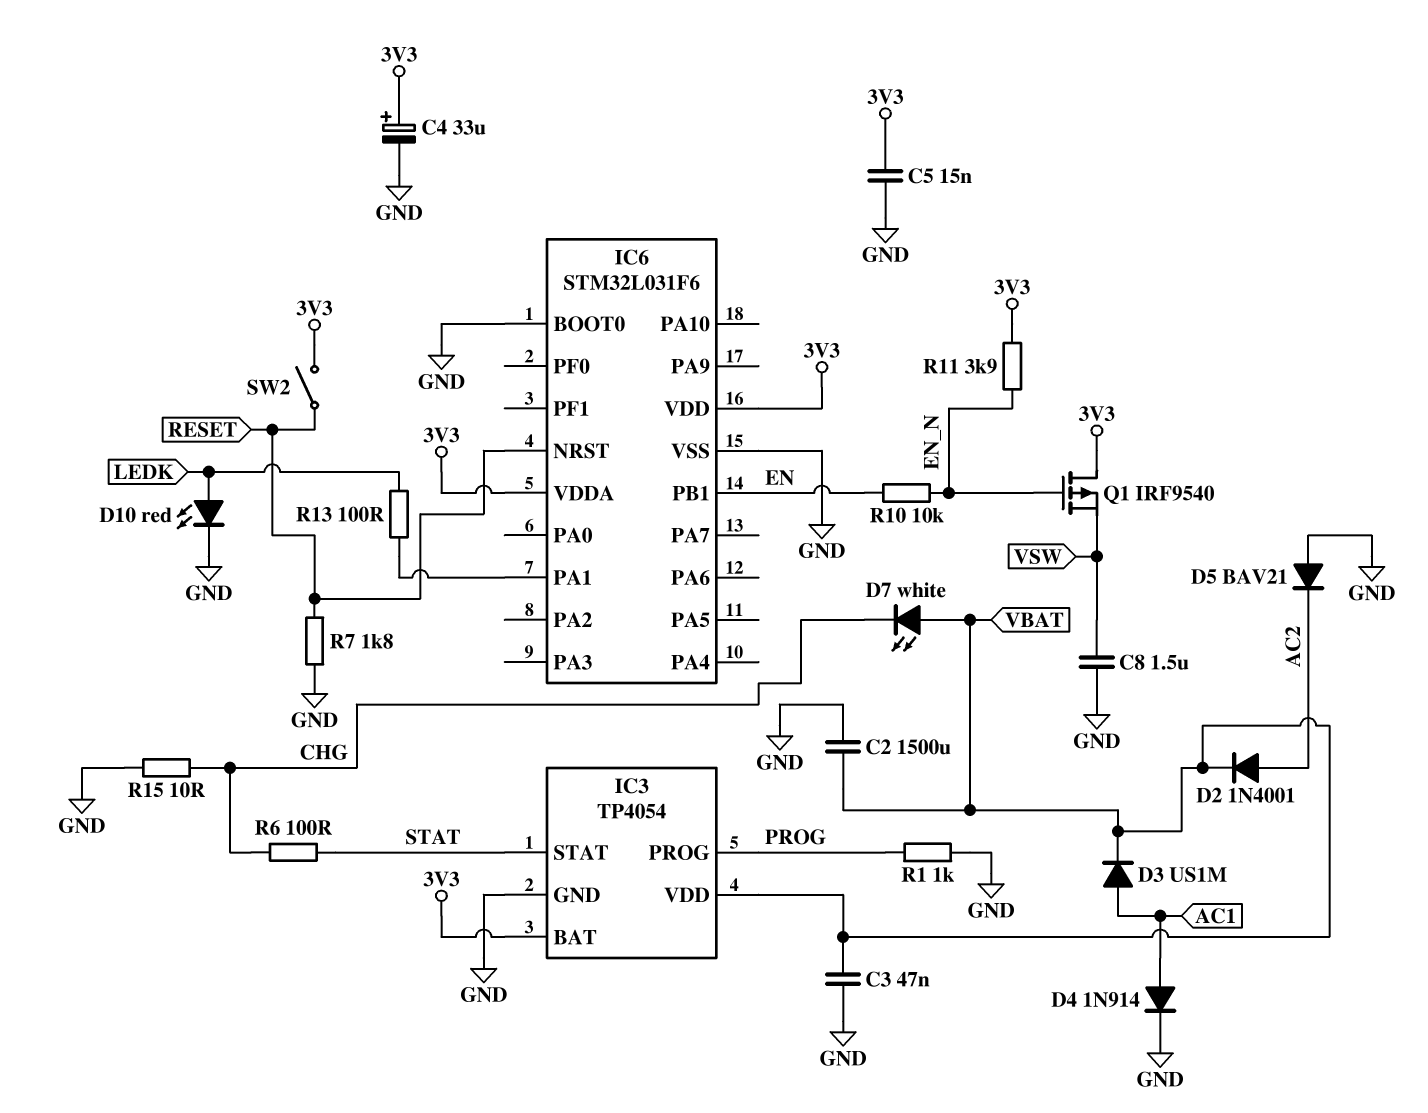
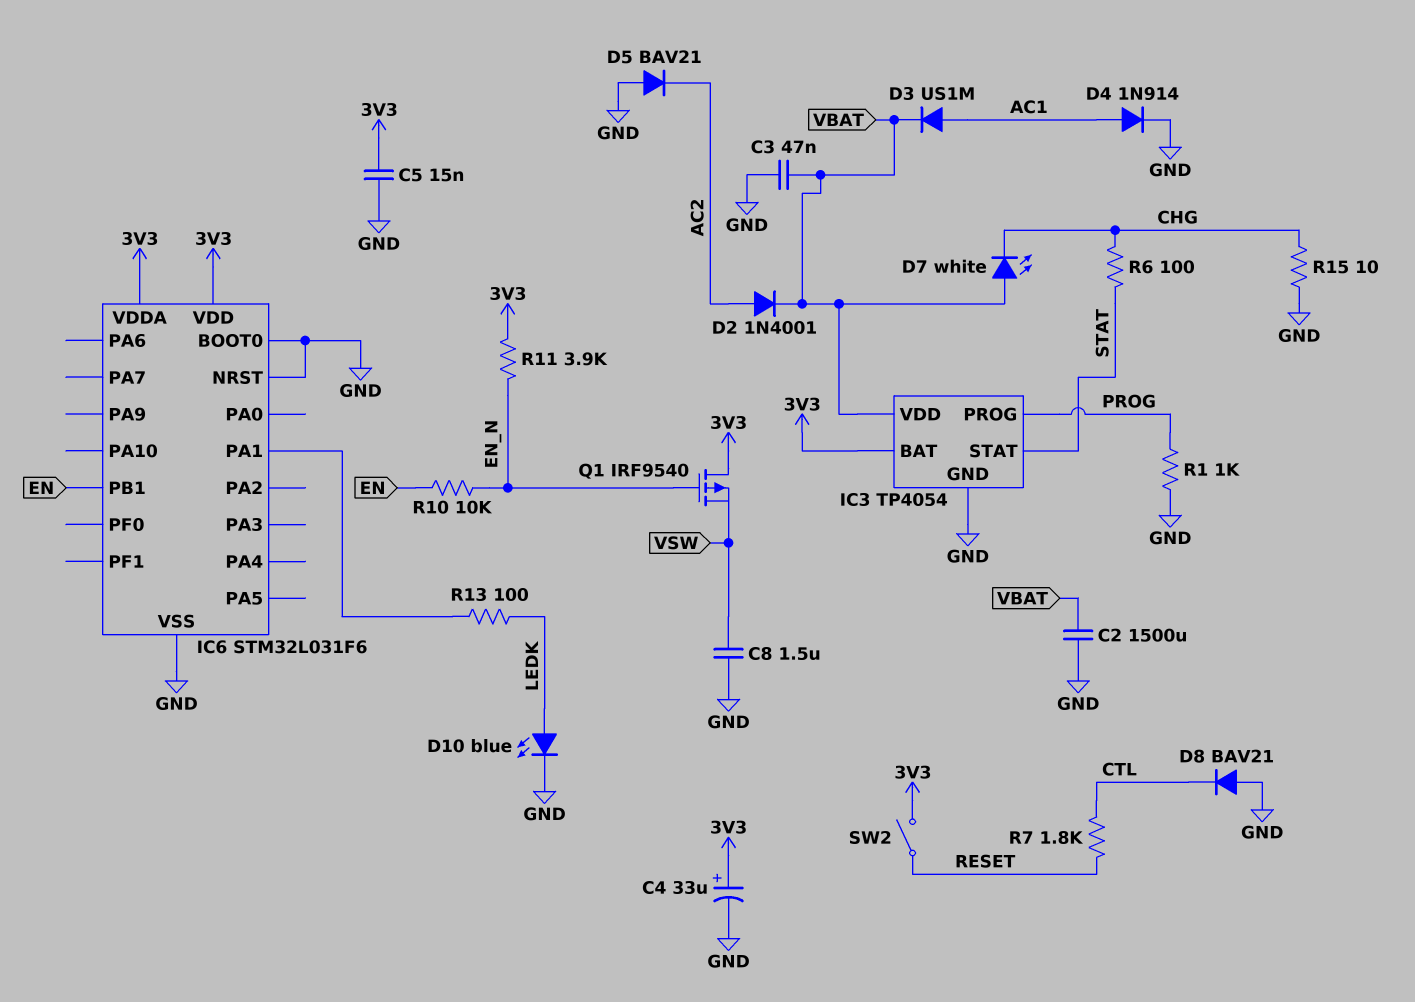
D8: none -> diode BAV21 (A GND, K CTL)
D10: LED red (A LEDK, K GND) -> LED blue (A LEDK, K GND)
IC6 pin NRST: RESET -> GND
R7: 1.8k (GND, RESET) -> 1.8k (CTL, RESET)

